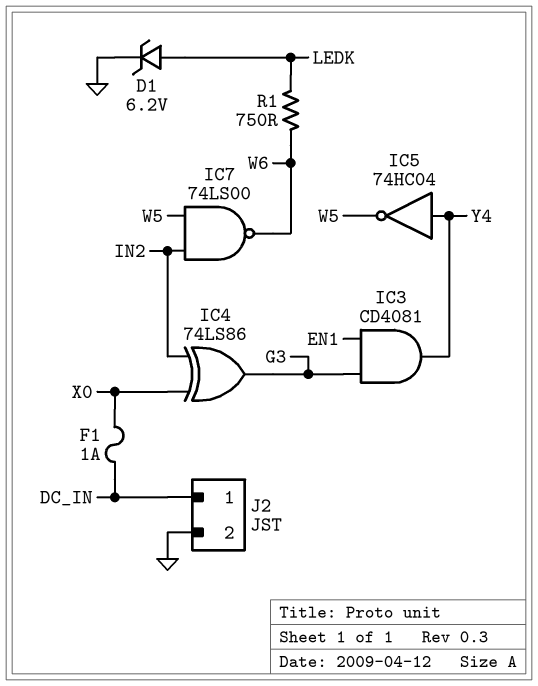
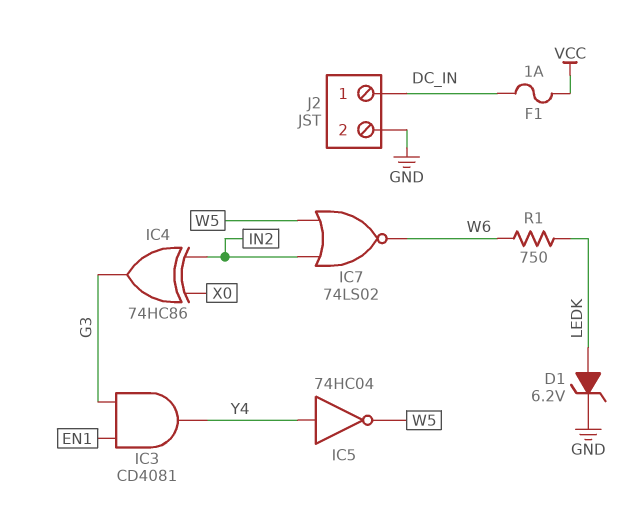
F1: 1A (DC_IN, X0) -> 1A (DC_IN, VCC)
IC4: XOR 74LS86 (in IN2, in X0, out G3) -> XOR 74HC86 (in IN2, in X0, out G3)
IC7: NAND 74LS00 (in IN2, in W5, out W6) -> NOR 74LS02 (in IN2, in W5, out W6)

